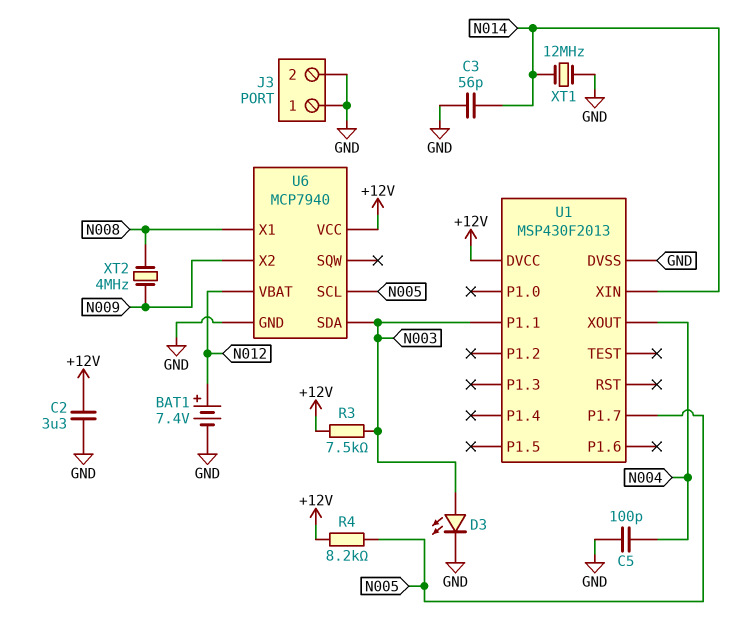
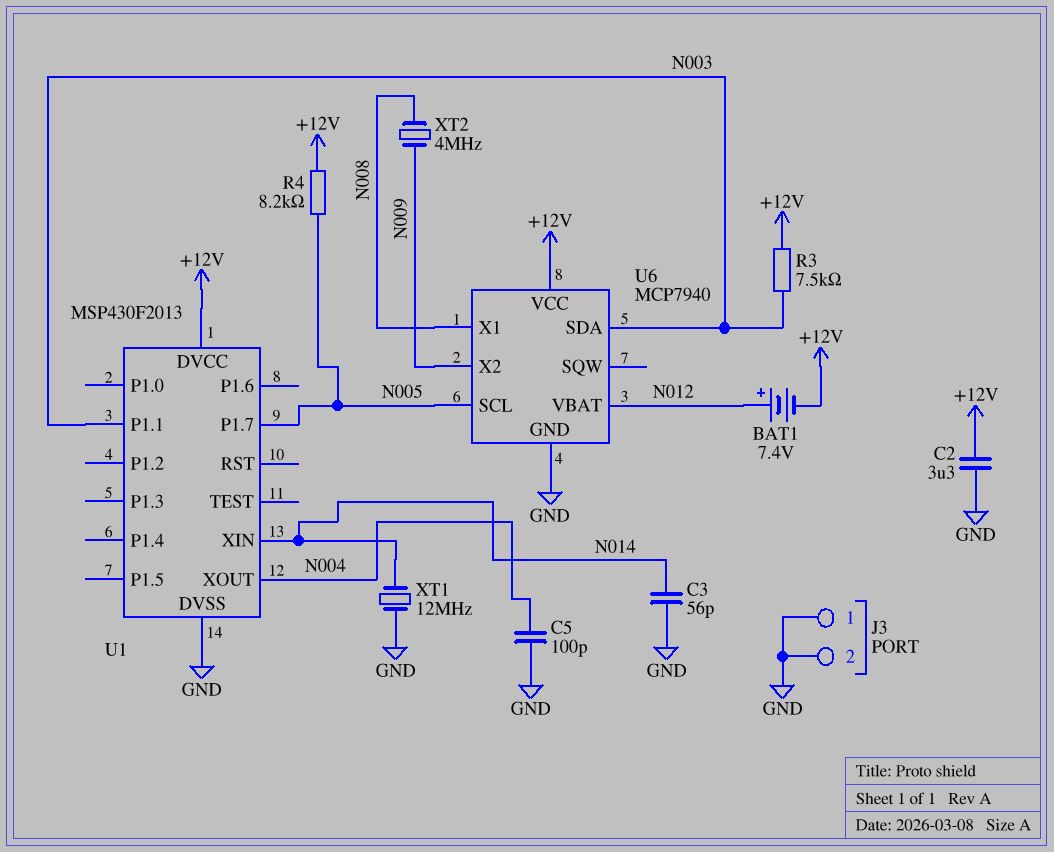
BAT1: 7.4V (plus N012, minus GND) -> 7.4V (plus N012, minus +12V)
D3: LED (A N003, K GND) -> none

